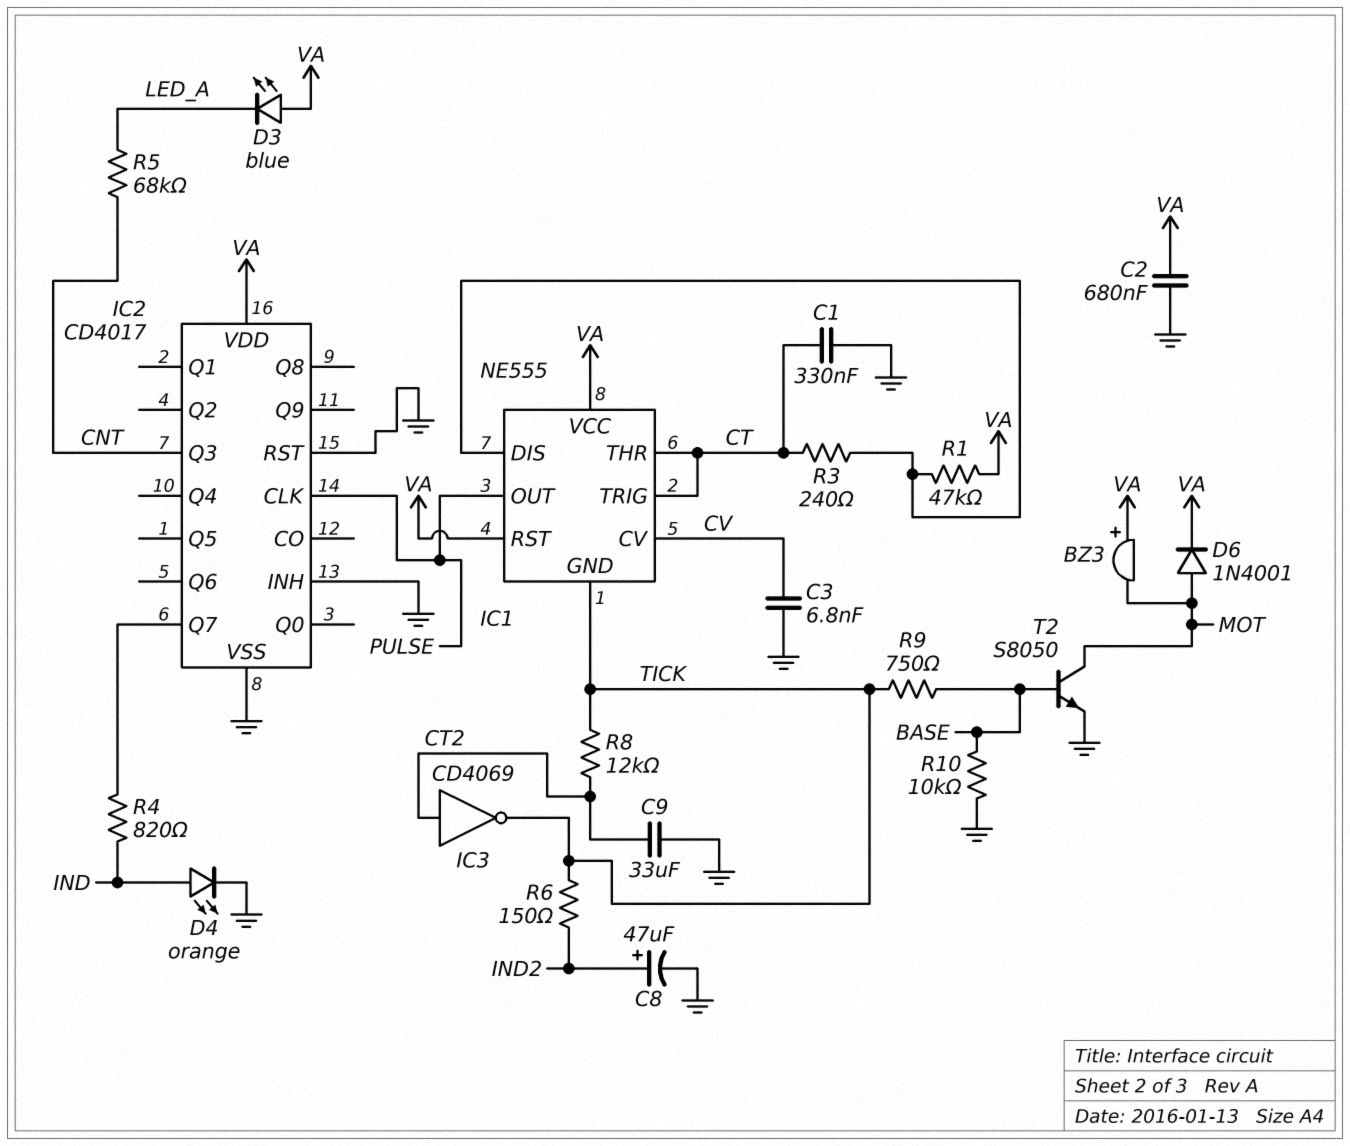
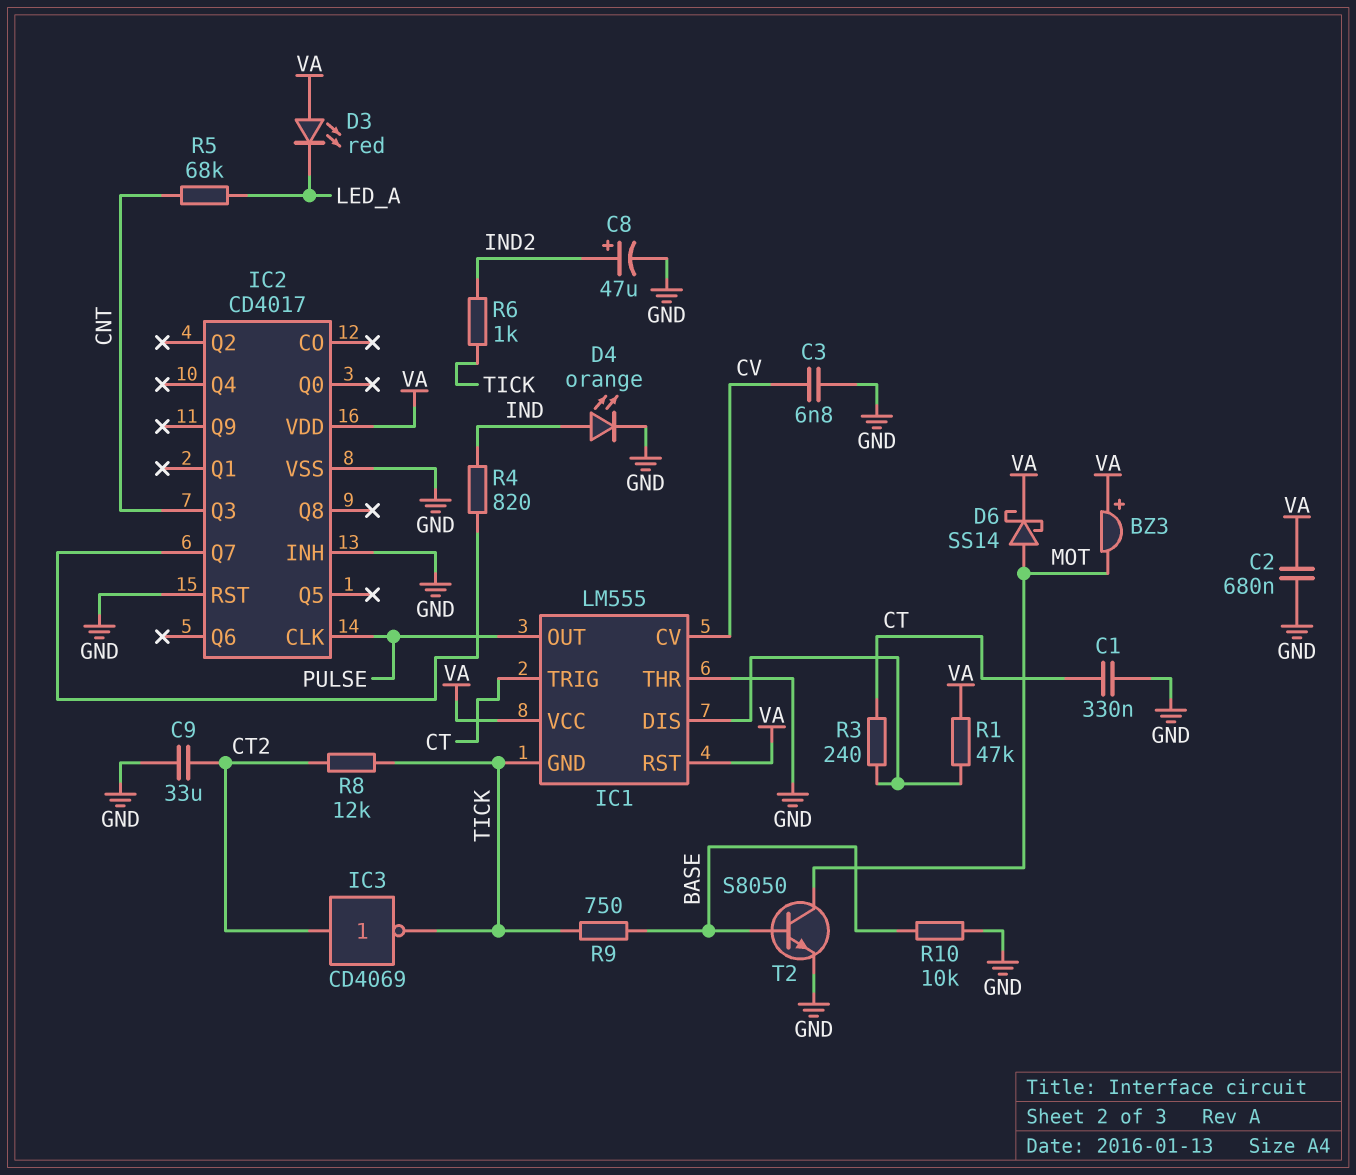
D3: LED blue (A VA, K LED_A) -> LED red (A VA, K LED_A)
D6: diode 1N4001 (A MOT, K VA) -> schottky SS14 (A MOT, K VA)
IC1: NE555 -> LM555
IC1 pin THR: CT -> GND
R6: 150 (IND2, TICK) -> 1k (IND2, TICK)

